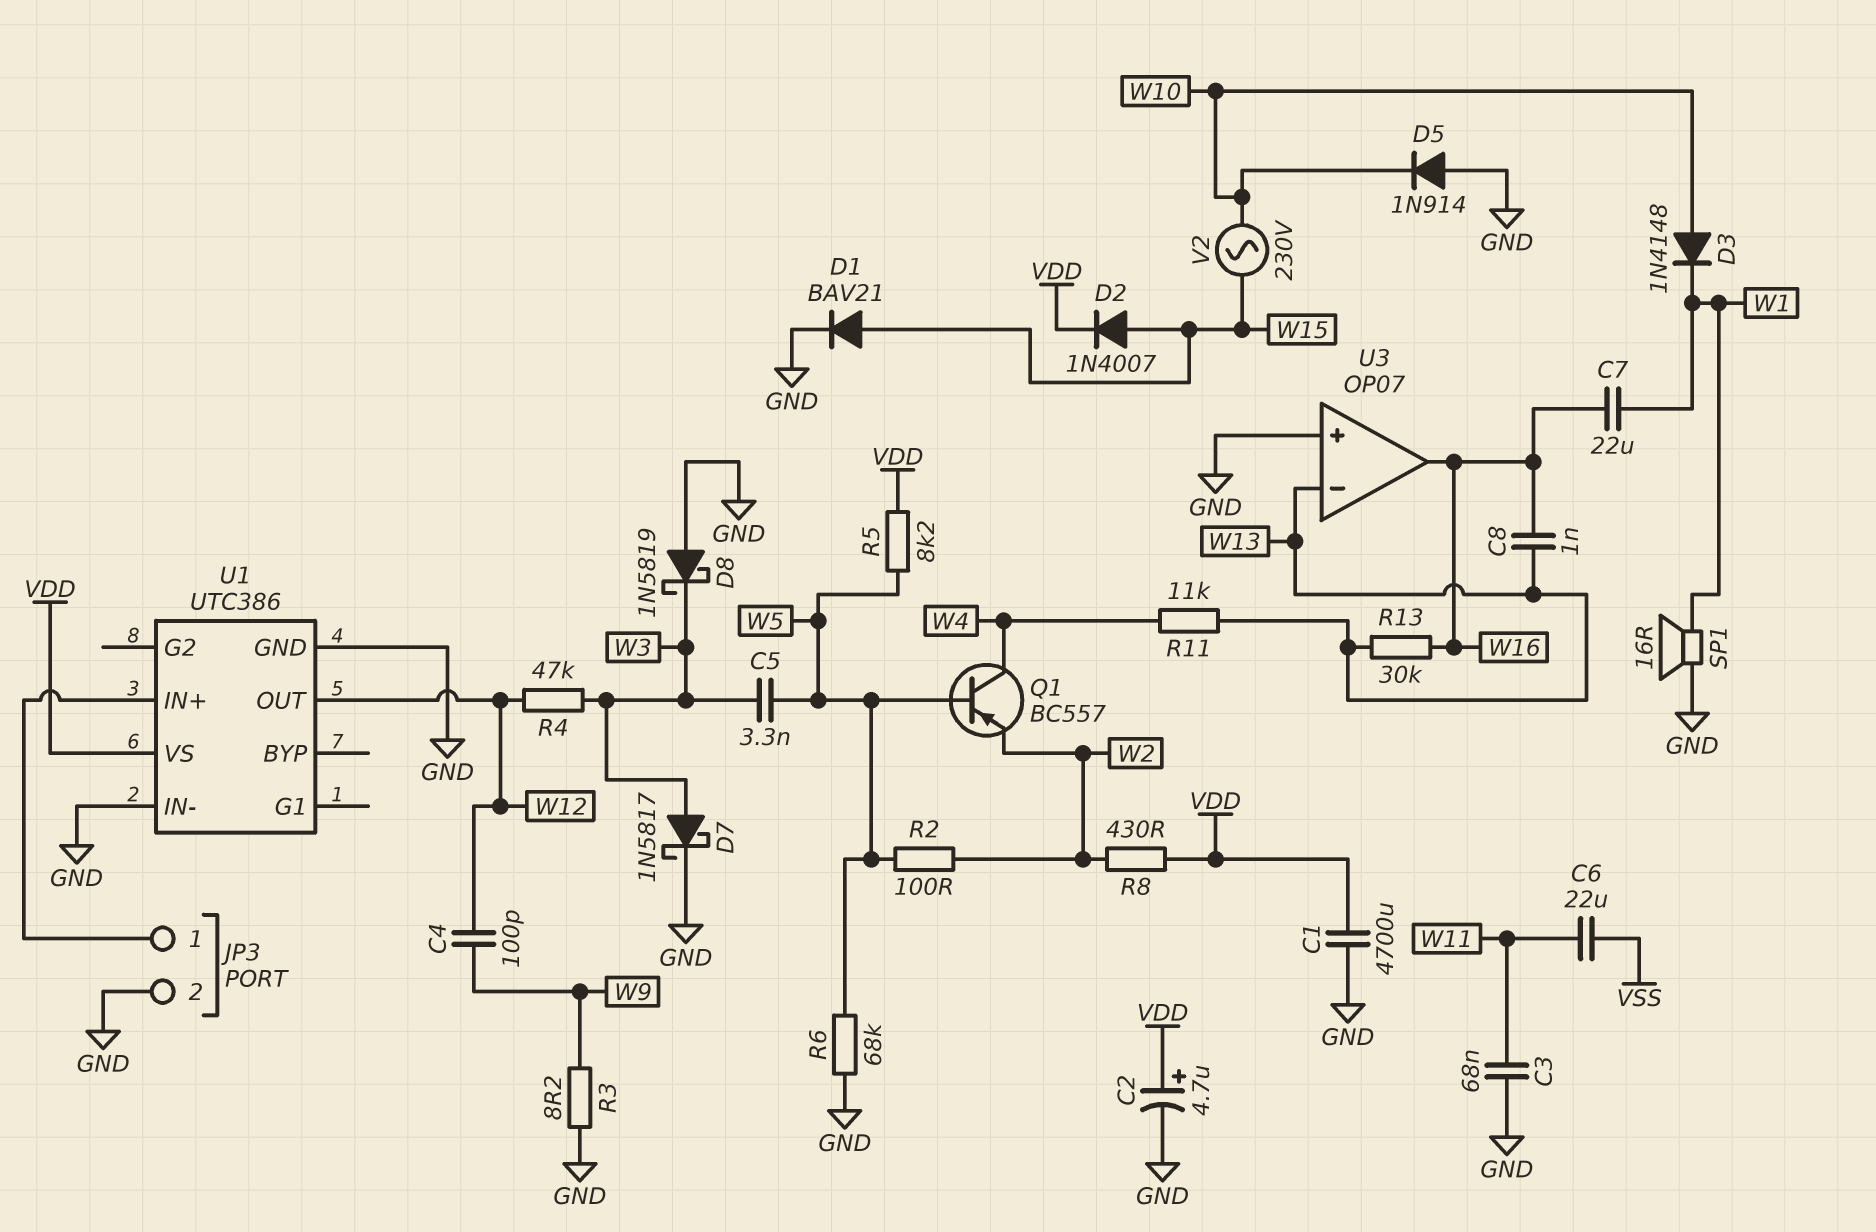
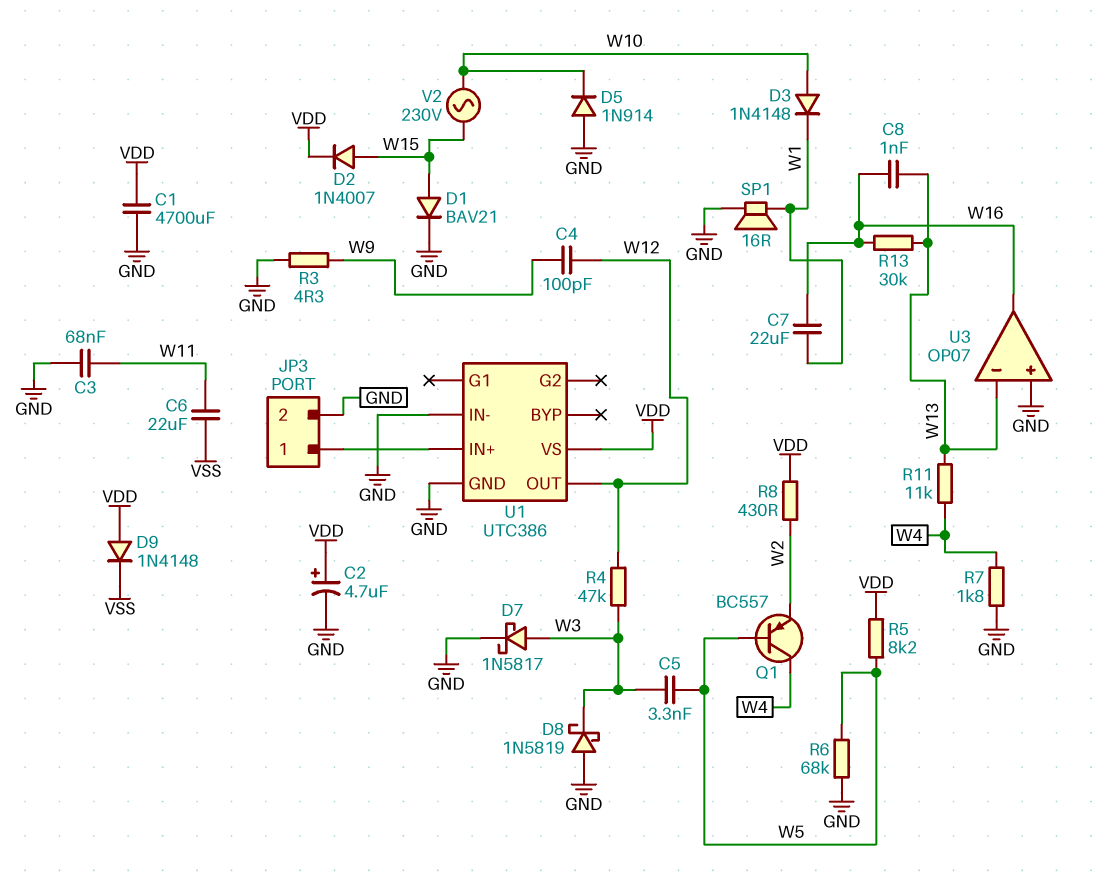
D9: none -> diode 1N4148 (A VDD, K VSS)
R2: 100 (W2, W5) -> none
R3: 8.2 (GND, W9) -> 4.3 (GND, W9)
R7: none -> 1.8k (GND, W4)

